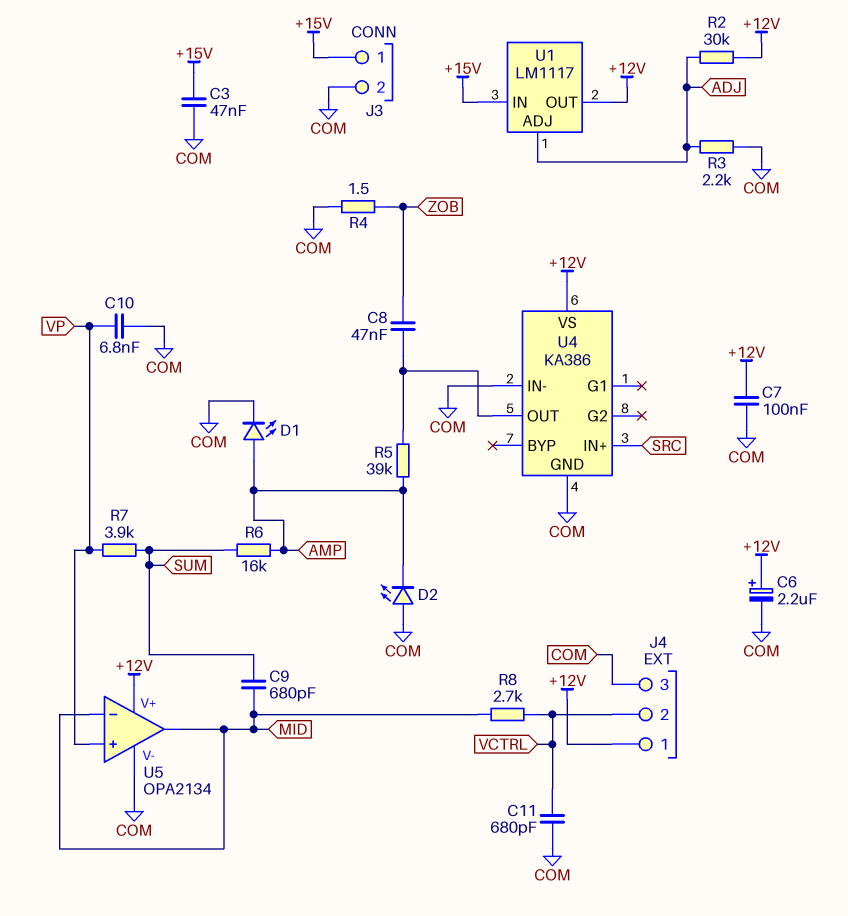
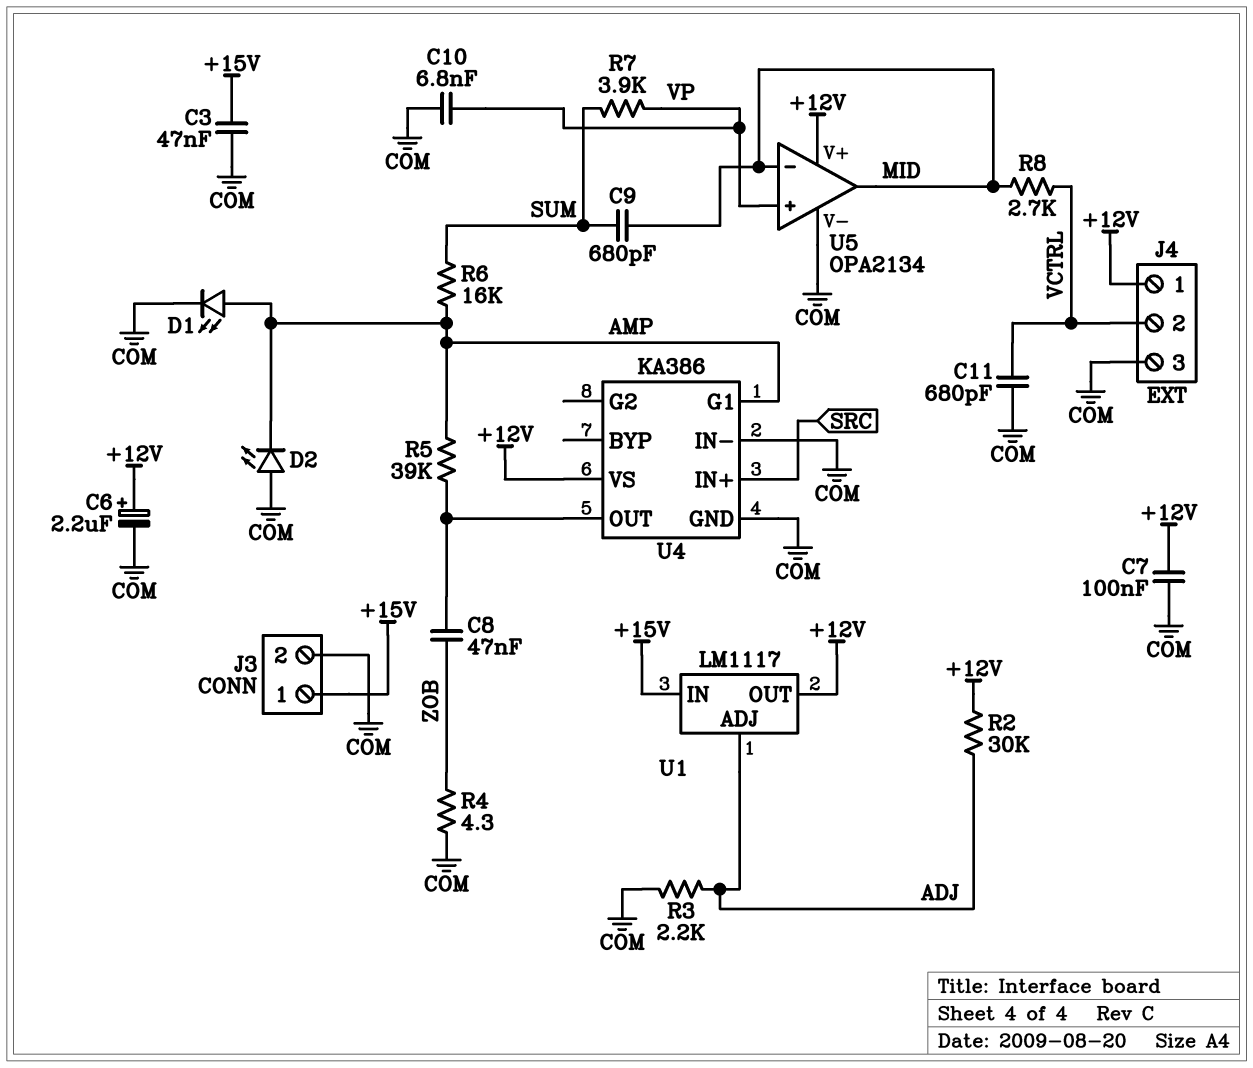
R4: 1.5 (COM, ZOB) -> 4.3 (COM, ZOB)
U4 pin G1: none -> AMP

